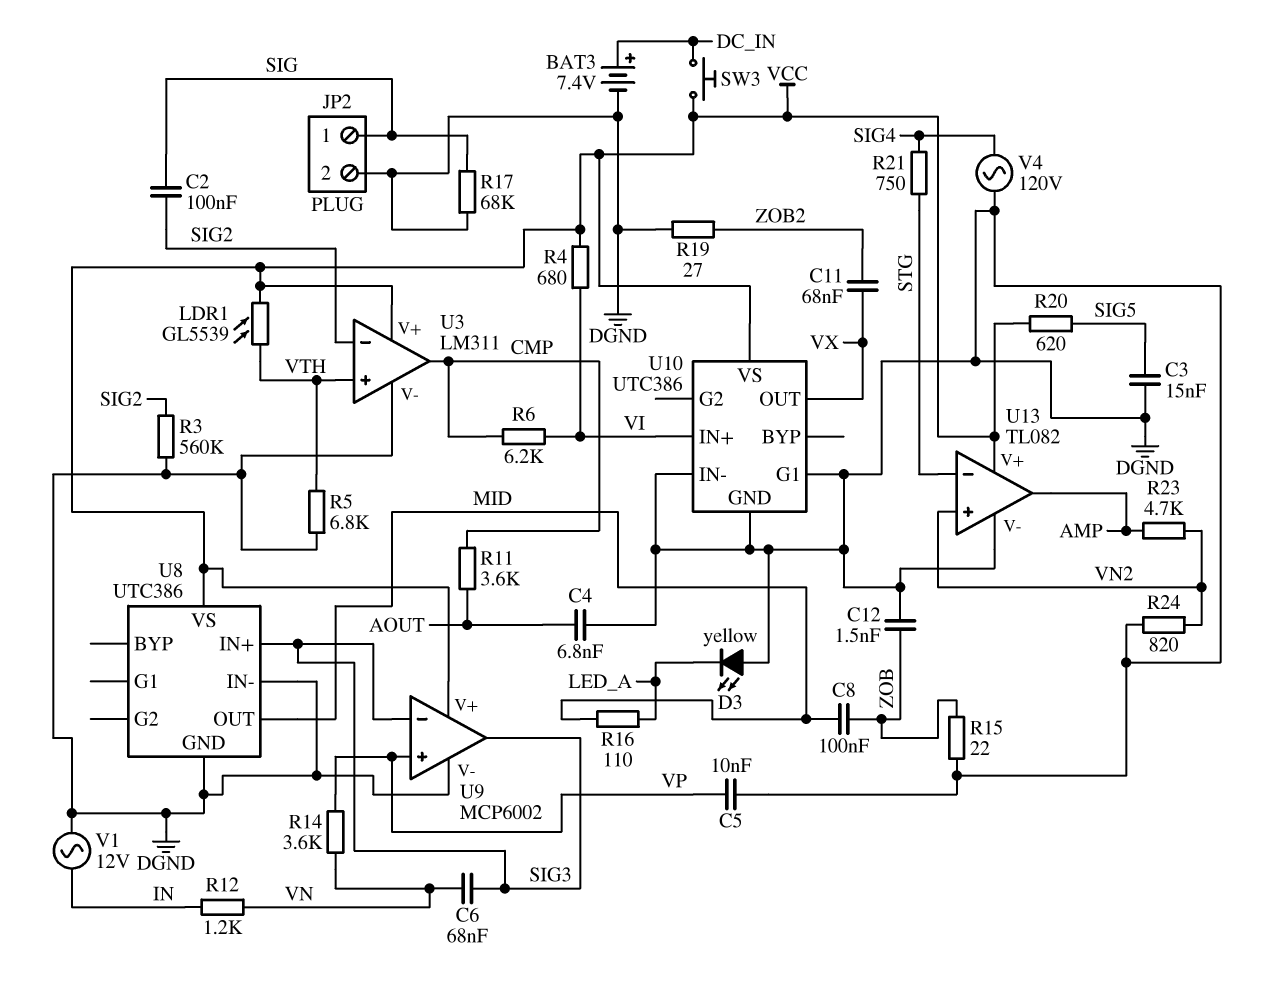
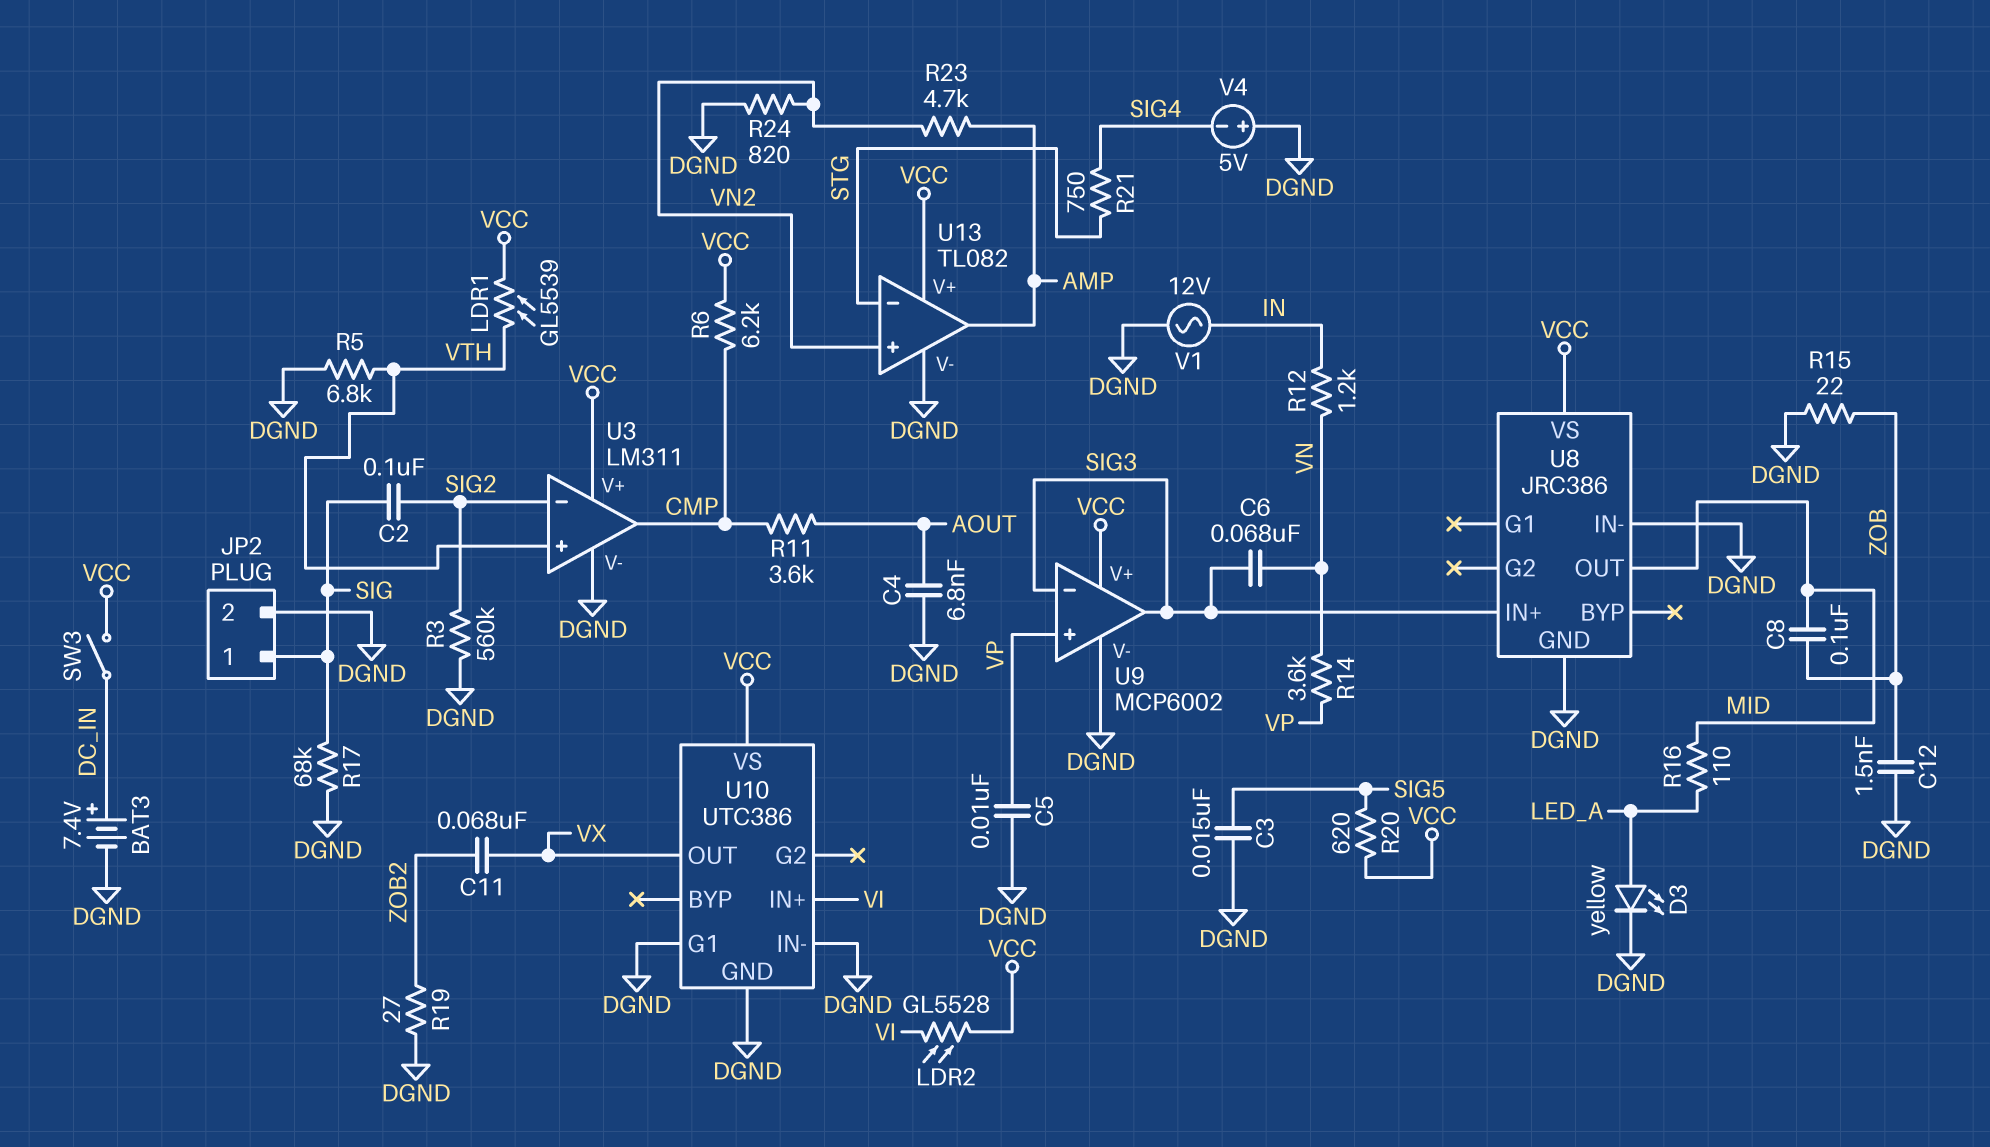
D3: LED yellow (A DGND, K LED_A) -> LED yellow (A LED_A, K DGND)
LDR2: none -> GL5528 (VCC, VI)
R4: 680 (VCC, VI) -> none
R6: 6.2k (CMP, VI) -> 6.2k (CMP, VCC)
SW3: button (DC_IN, VCC) -> switch (DC_IN, VCC)
U8: UTC386 -> JRC386
V4: AC 120V (DGND, SIG4) -> 5V (plus DGND, minus SIG4)

